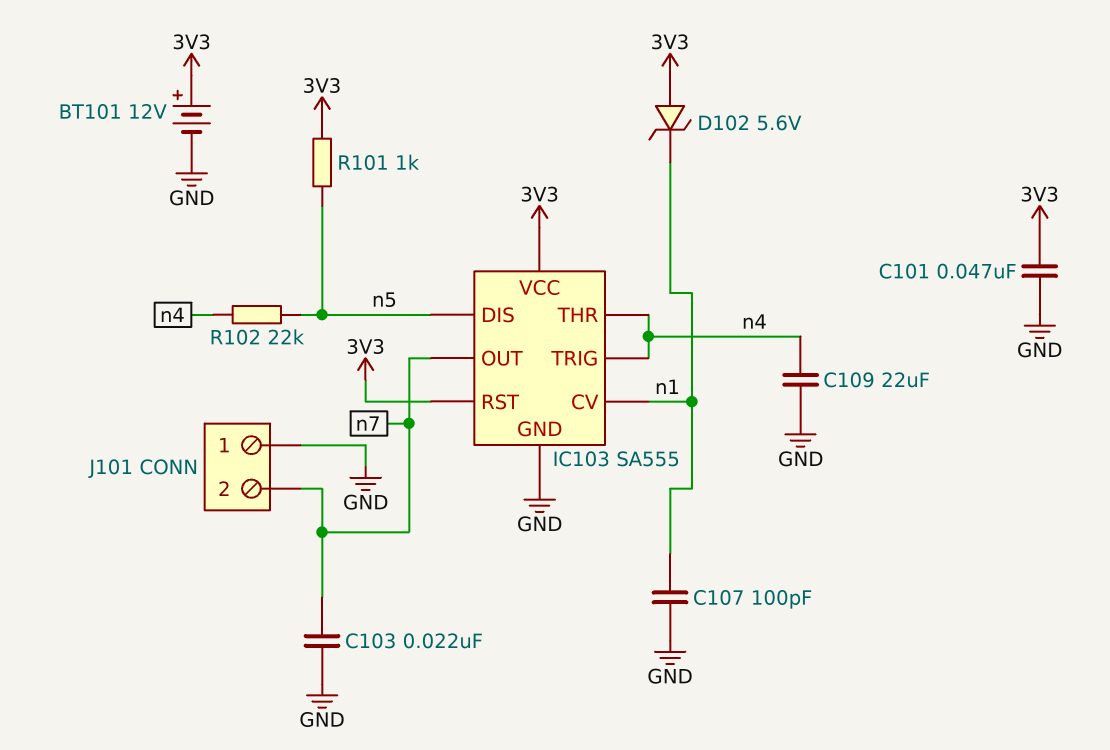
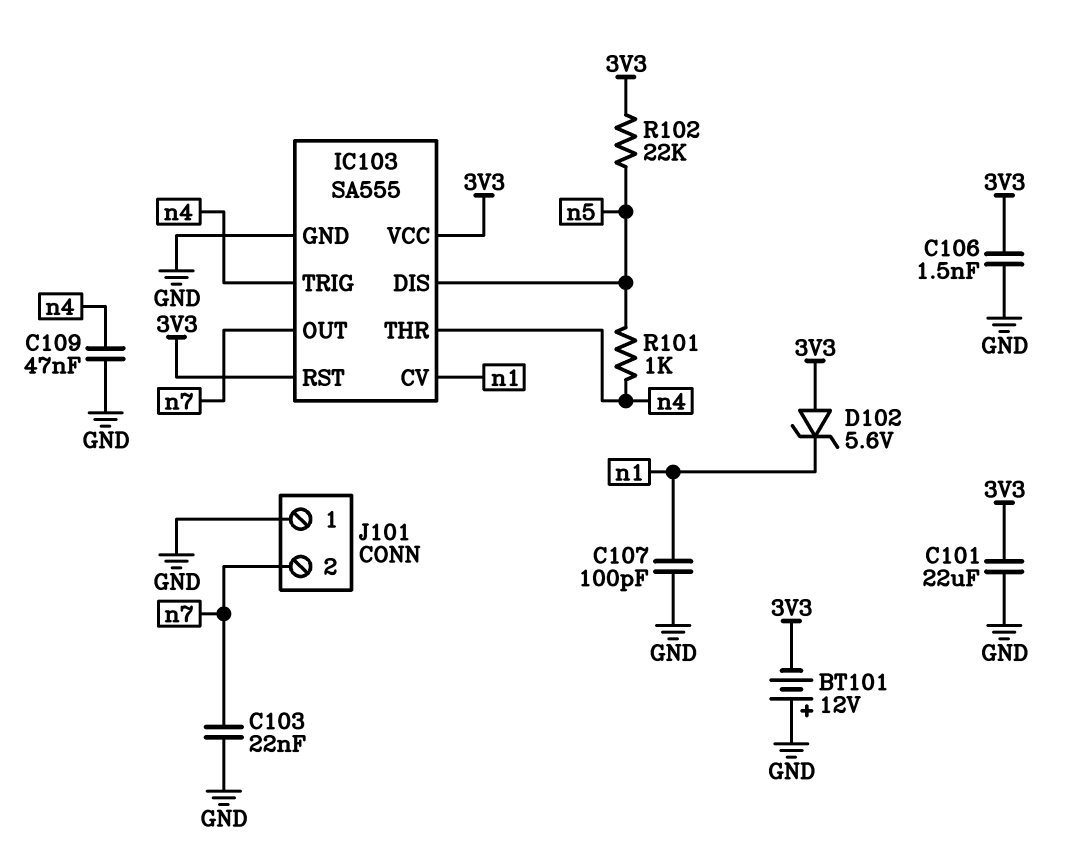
BT101: 12V (plus 3V3, minus GND) -> 12V (plus GND, minus 3V3)
C101: 47nF (3V3, GND) -> 22uF (3V3, GND)
C106: none -> 1.5nF (3V3, GND)
C109: 22uF (GND, n4) -> 47nF (GND, n4)
R101: 1k (3V3, n5) -> 1k (n4, n5)
R102: 22k (n4, n5) -> 22k (3V3, n5)

